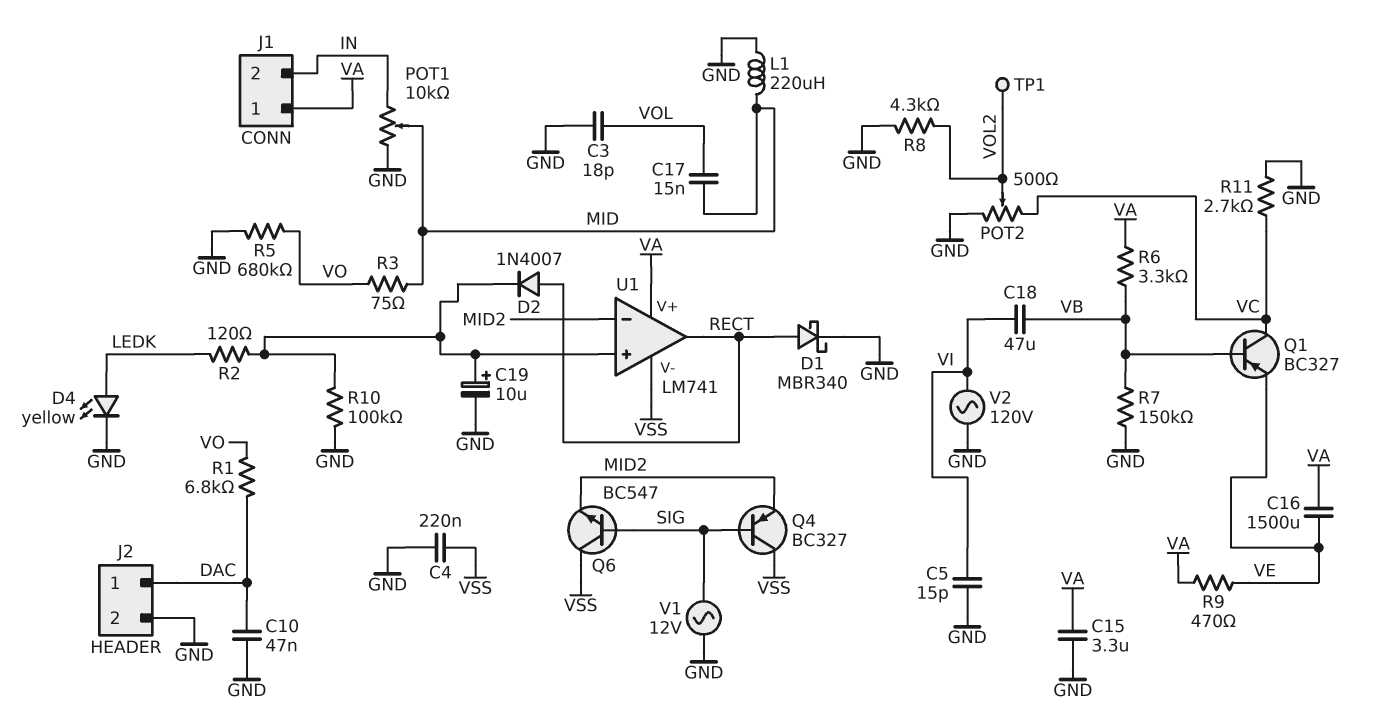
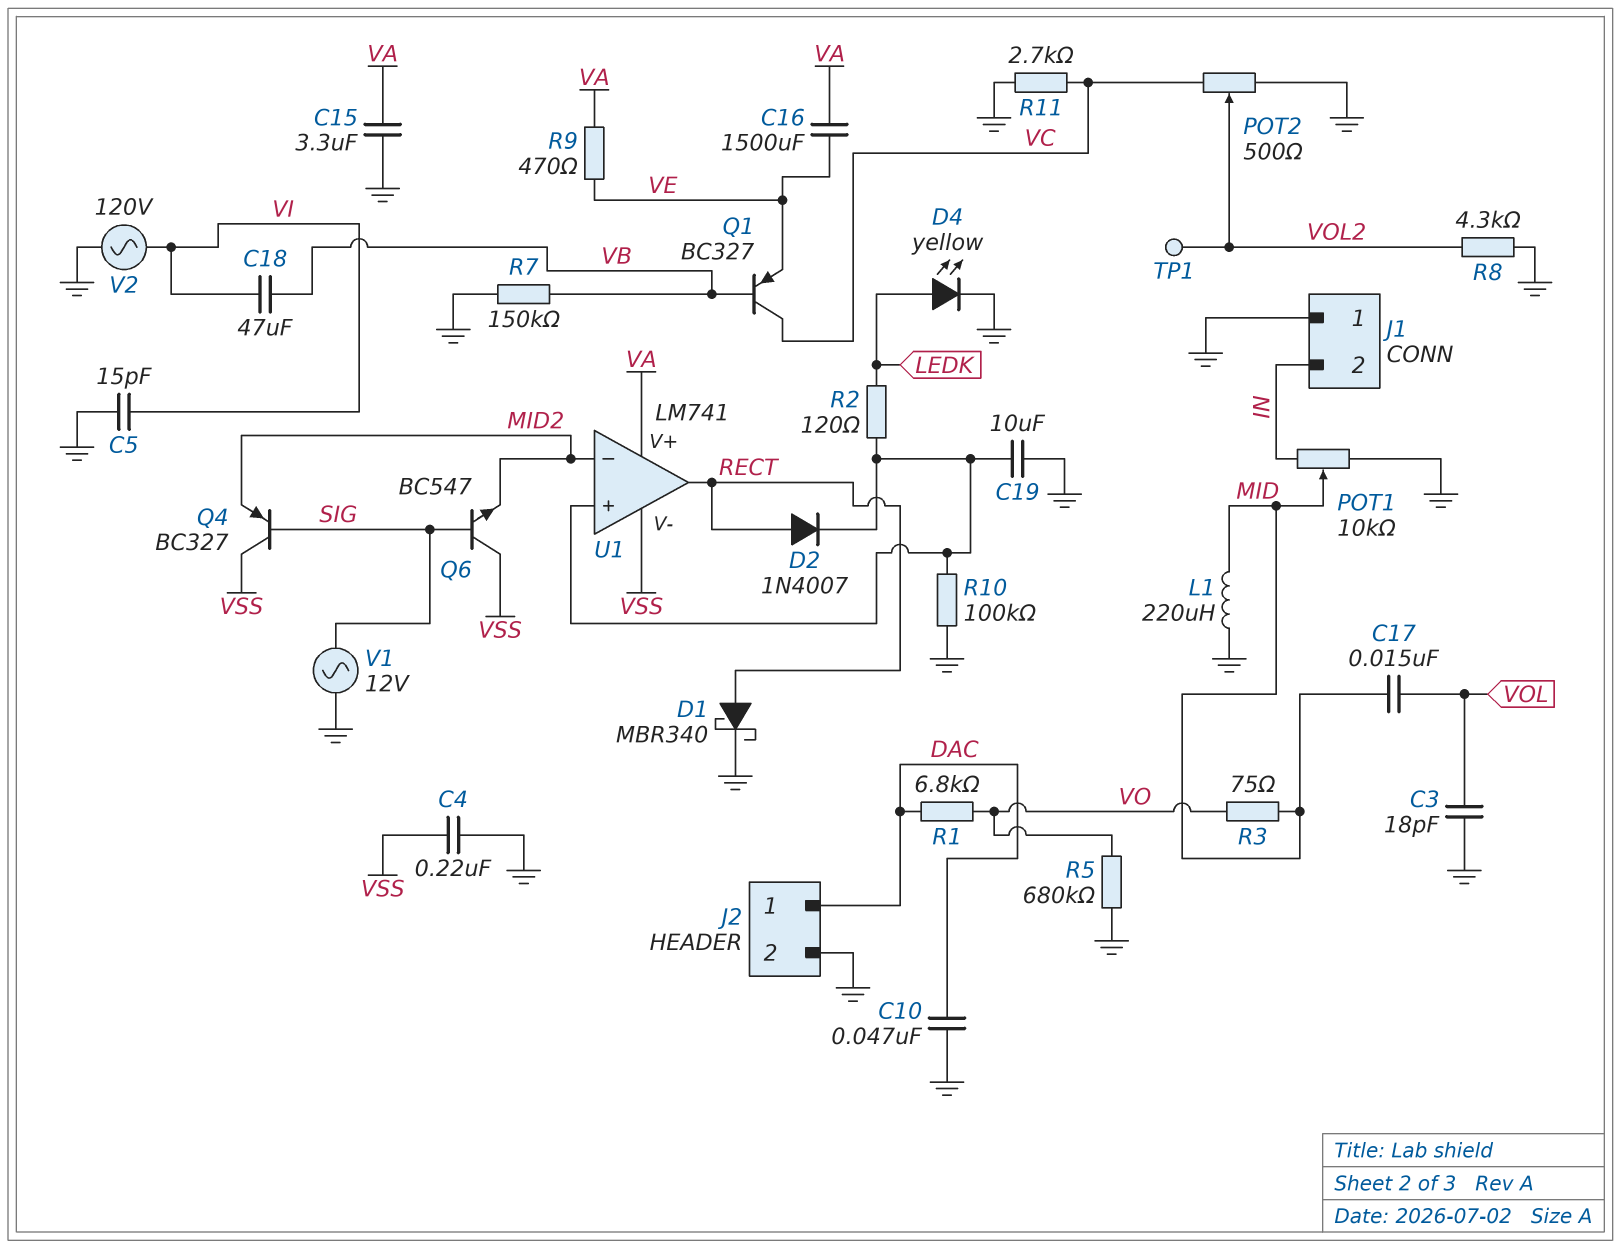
C19: 10uF (plus U1/in+, minus GND) -> 10uF (GND, U1/in+)
J1 pin 1: VA -> GND
R6: 3.3k (VA, VB) -> none

